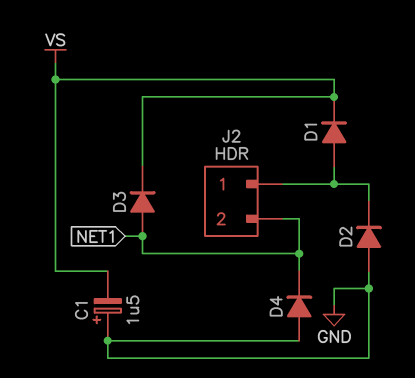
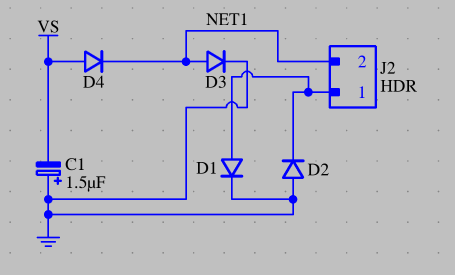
D1: diode (A J2/1, K VS) -> diode (A J2/1, K GND)
D3: diode (A NET1, K VS) -> diode (A NET1, K GND)
D4: diode (A GND, K NET1) -> diode (A VS, K NET1)

